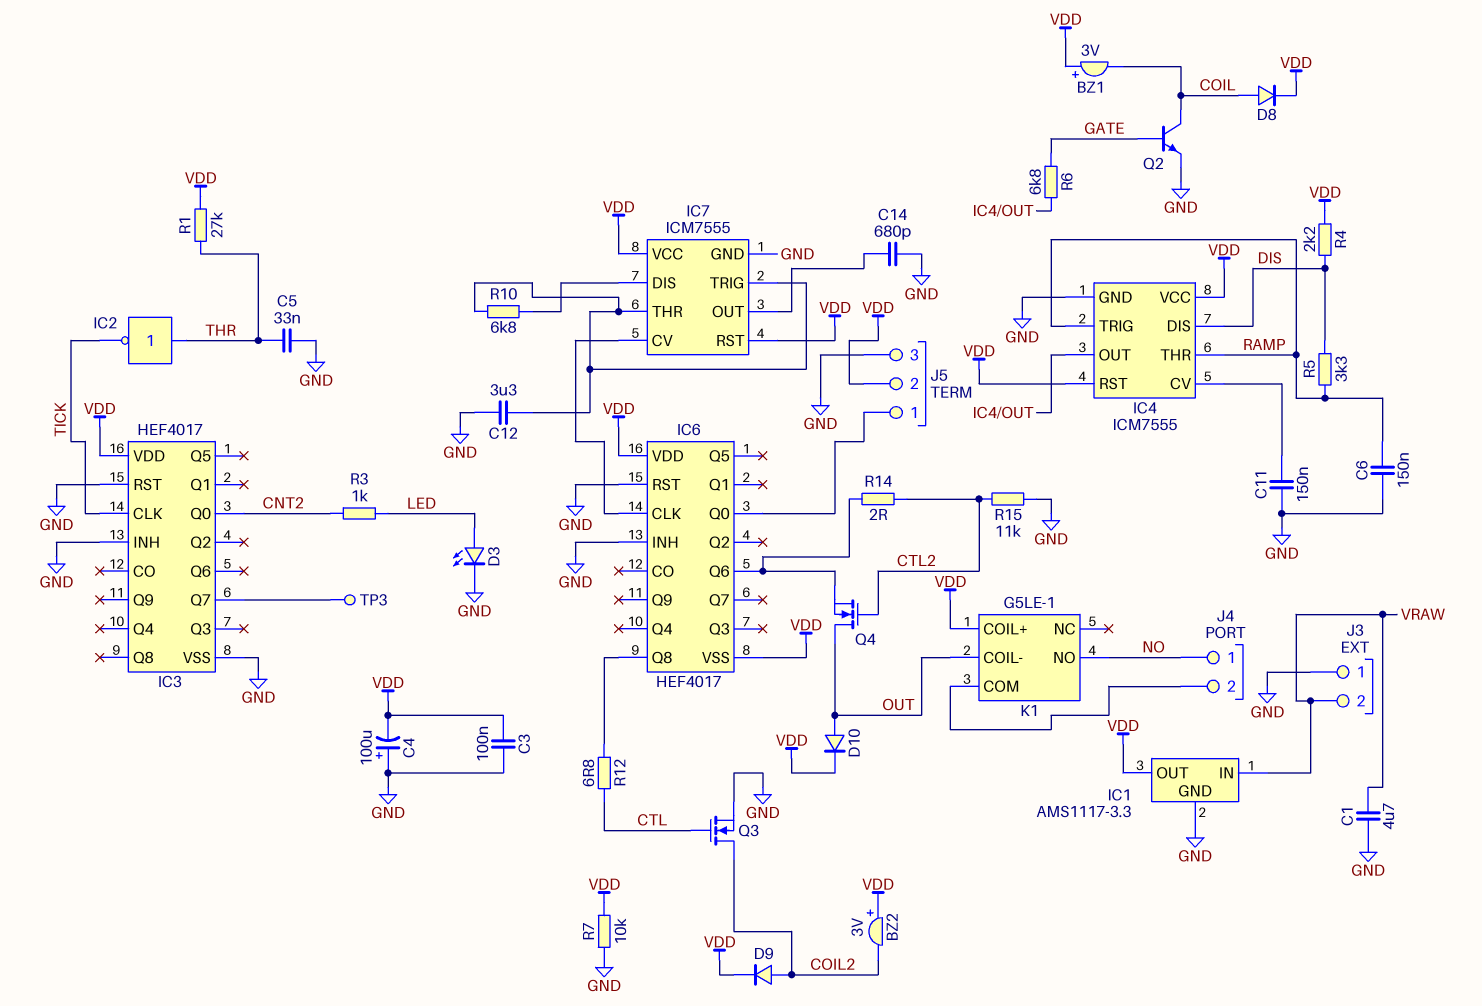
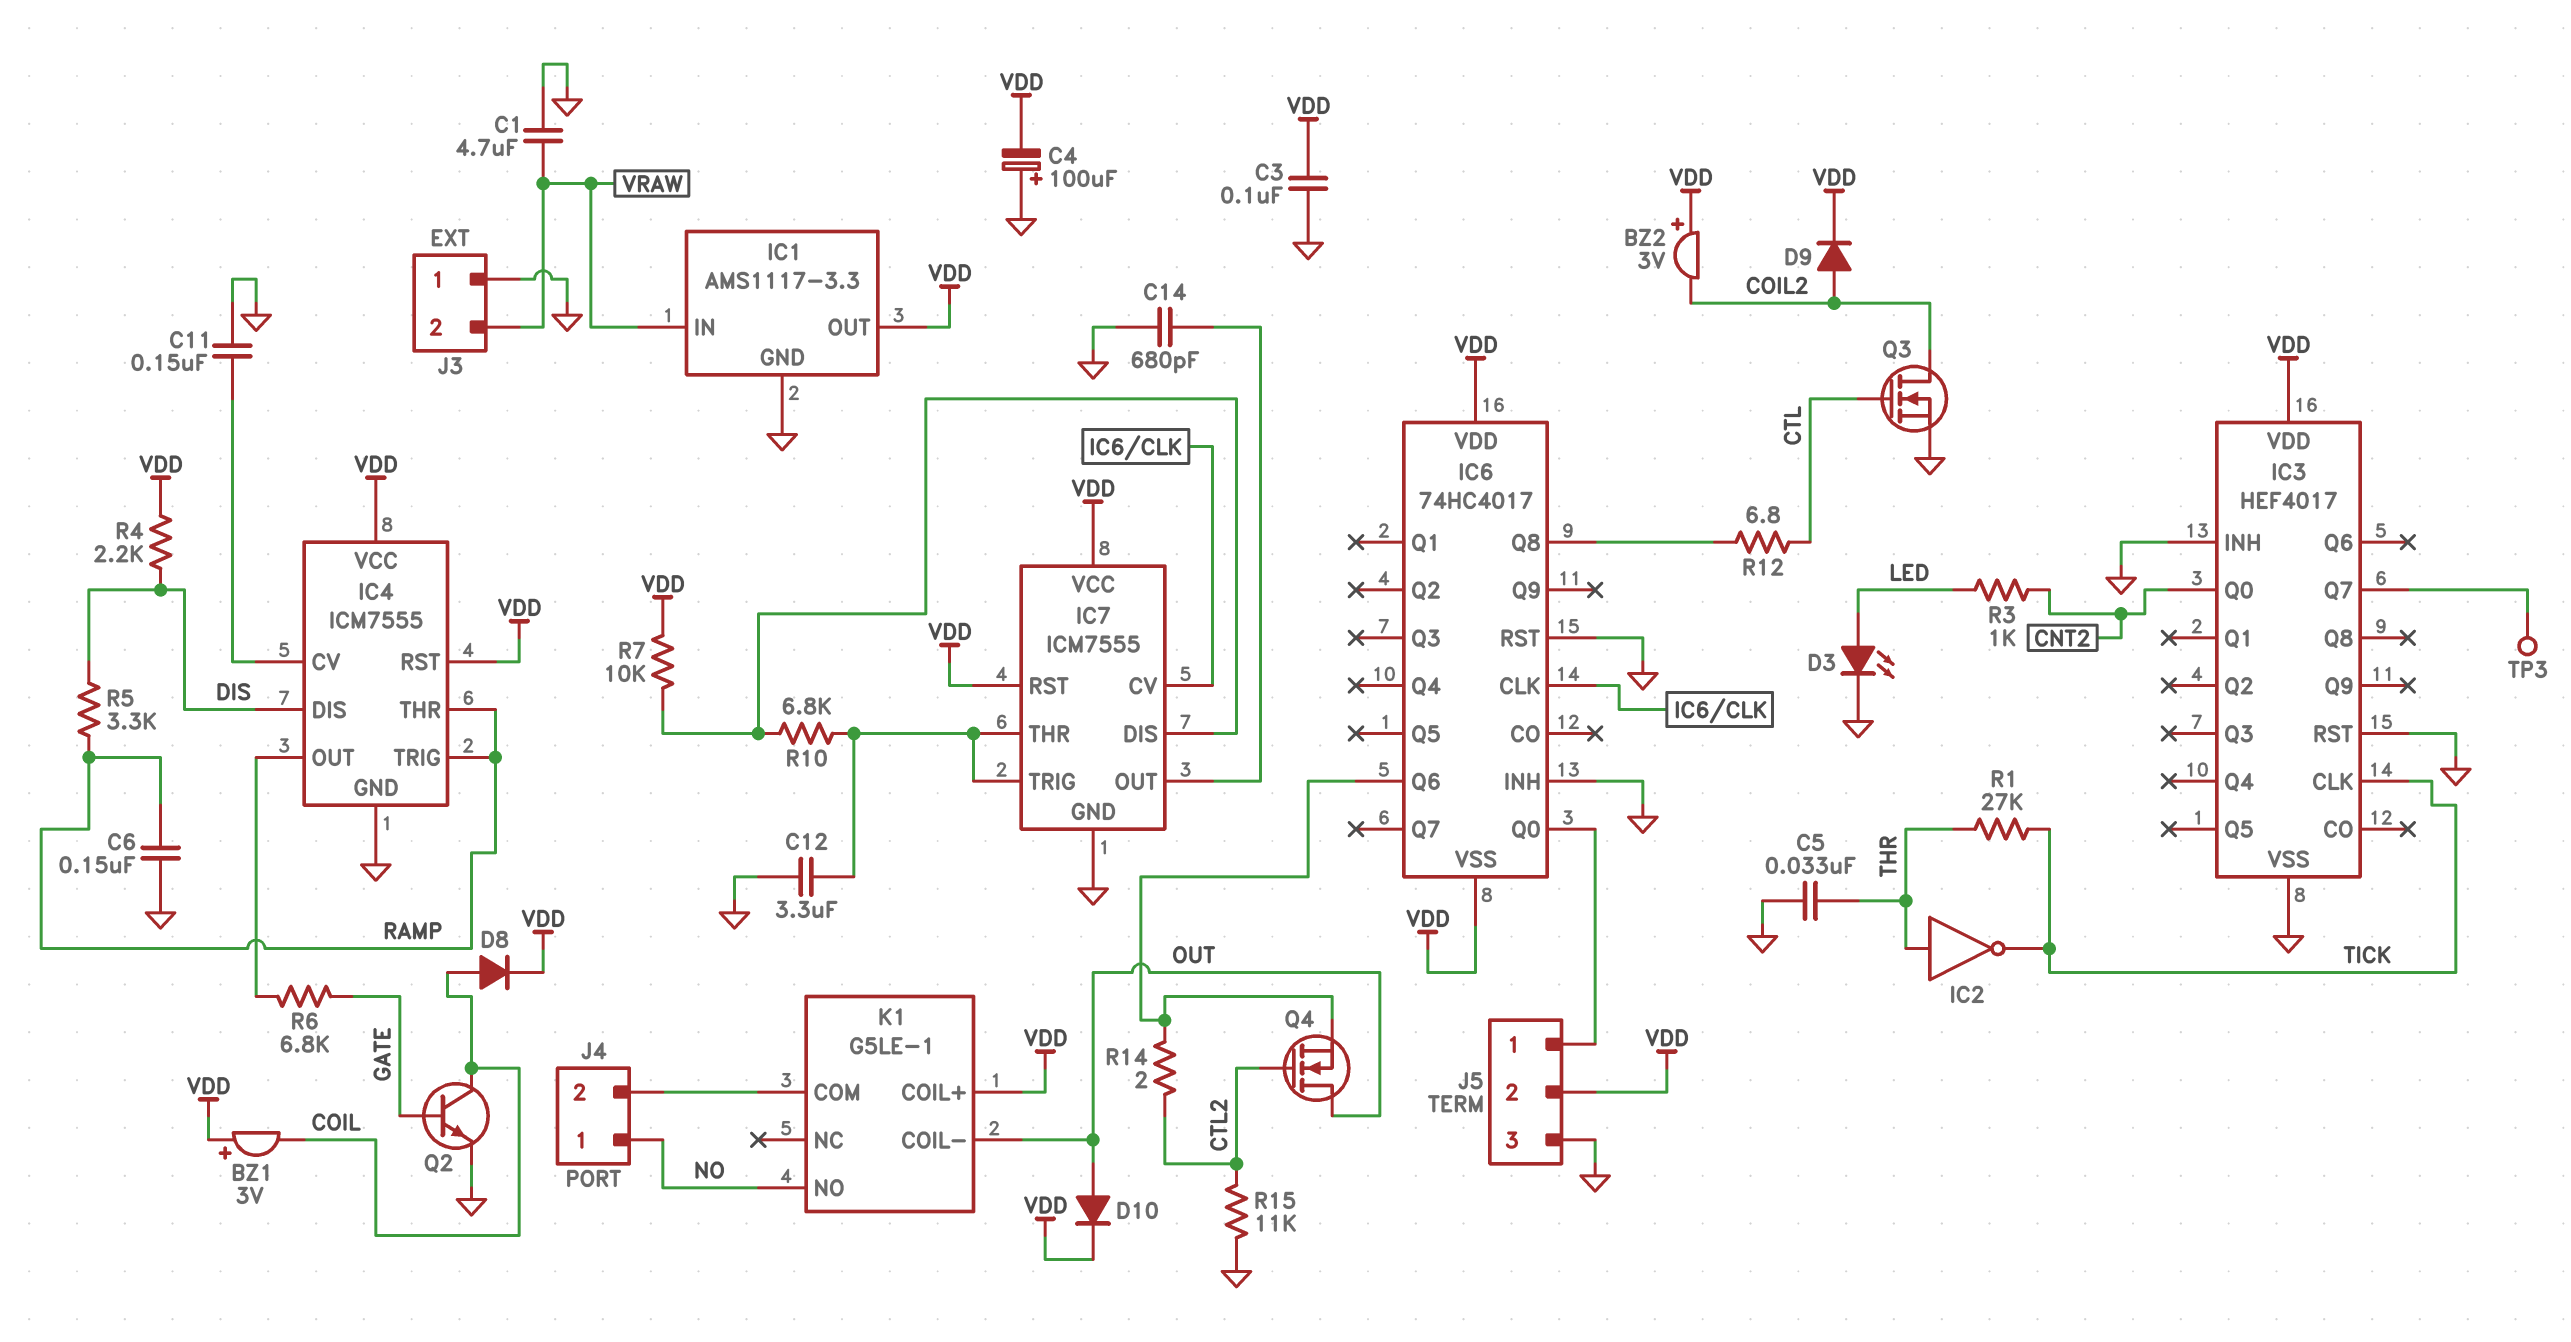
IC6: HEF4017 -> 74HC4017
R1: 27k (THR, VDD) -> 27k (THR, TICK)
R7: 10k (GND, VDD) -> 10k (IC7/DIS, VDD)

